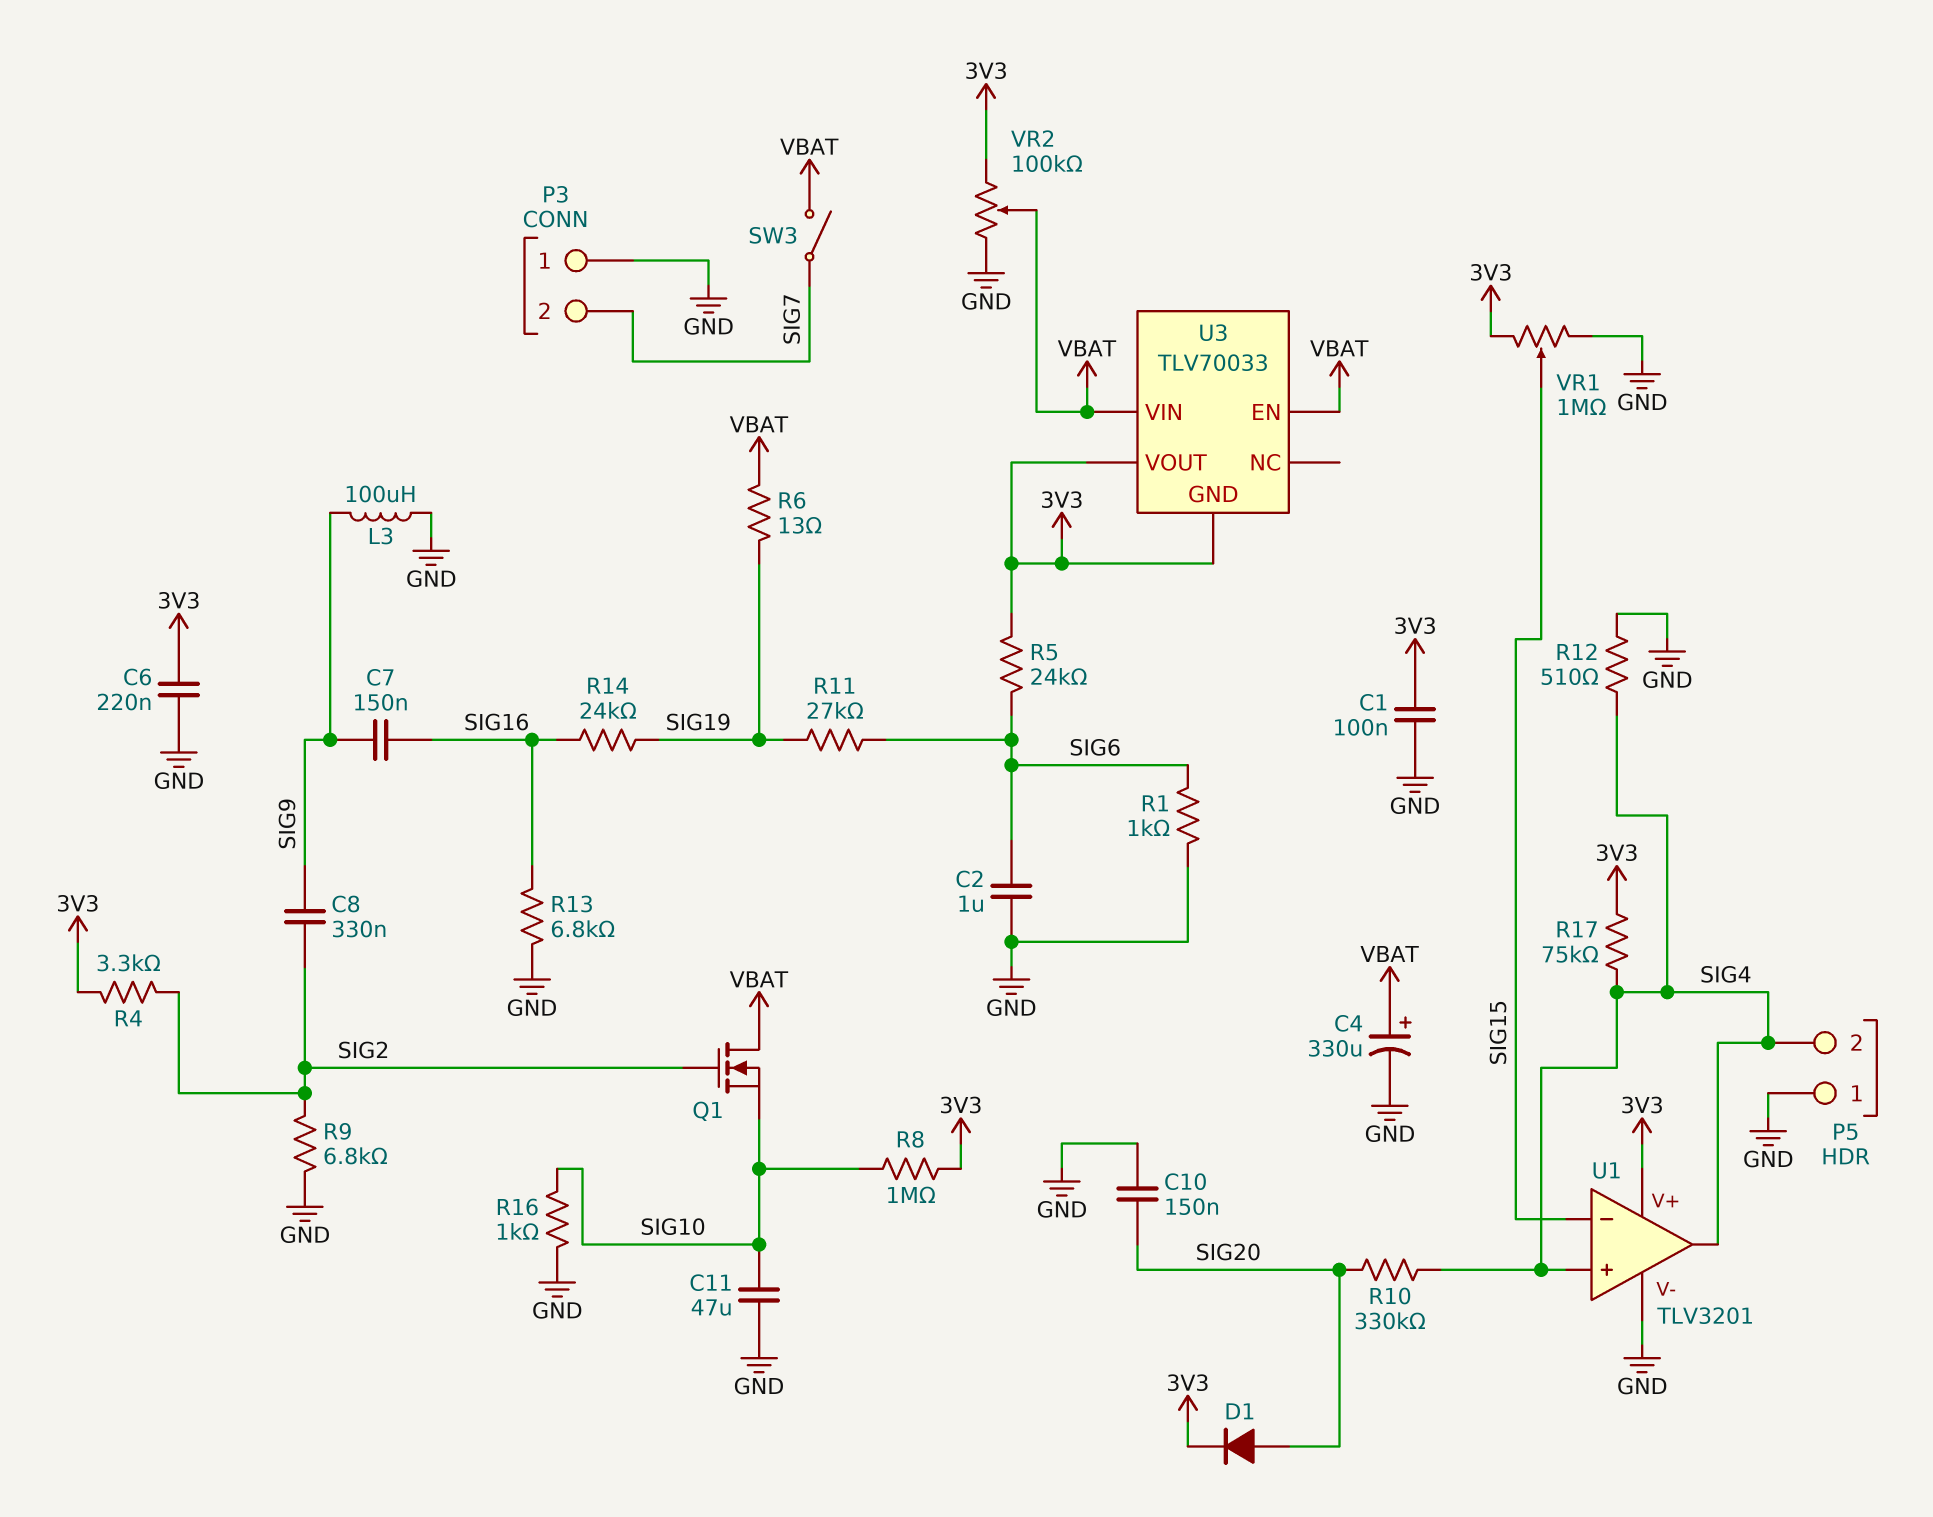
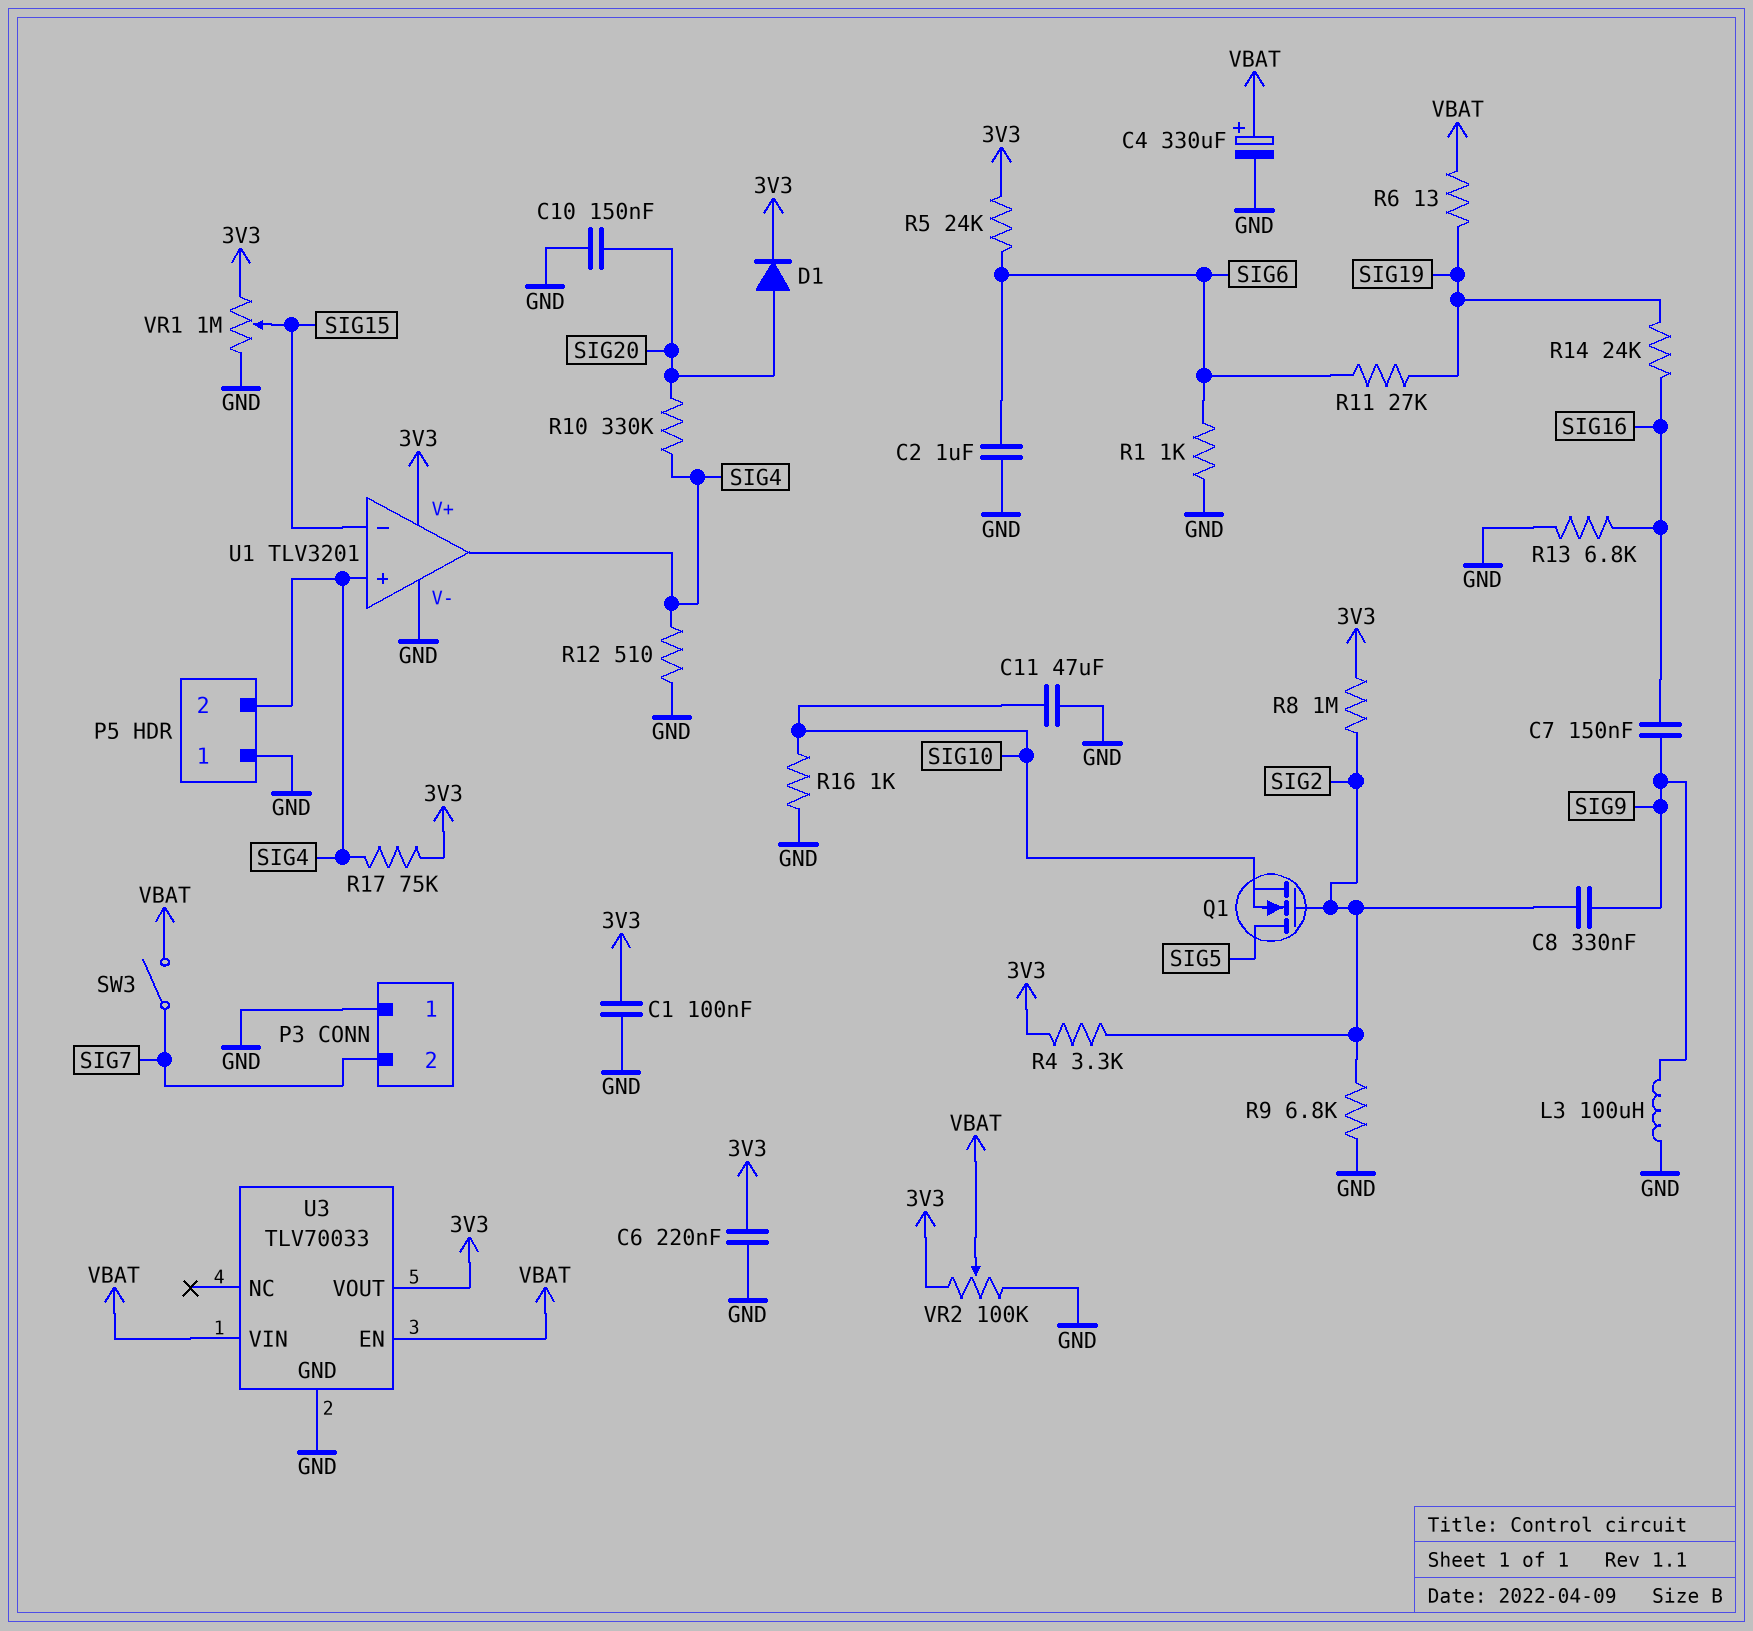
Q1: NMOS (G SIG2, D VBAT, S SIG10) -> NMOS (G SIG2, D SIG5, S SIG10)
R8: 1M (3V3, SIG10) -> 1M (3V3, SIG2)
U3 pin GND: 3V3 -> GND

